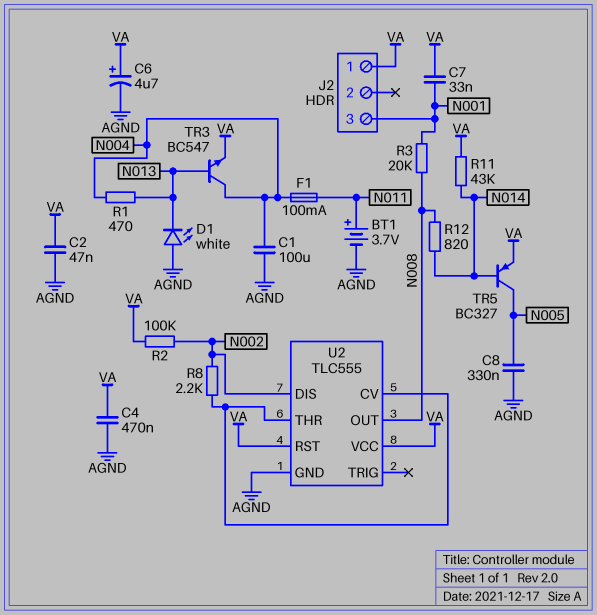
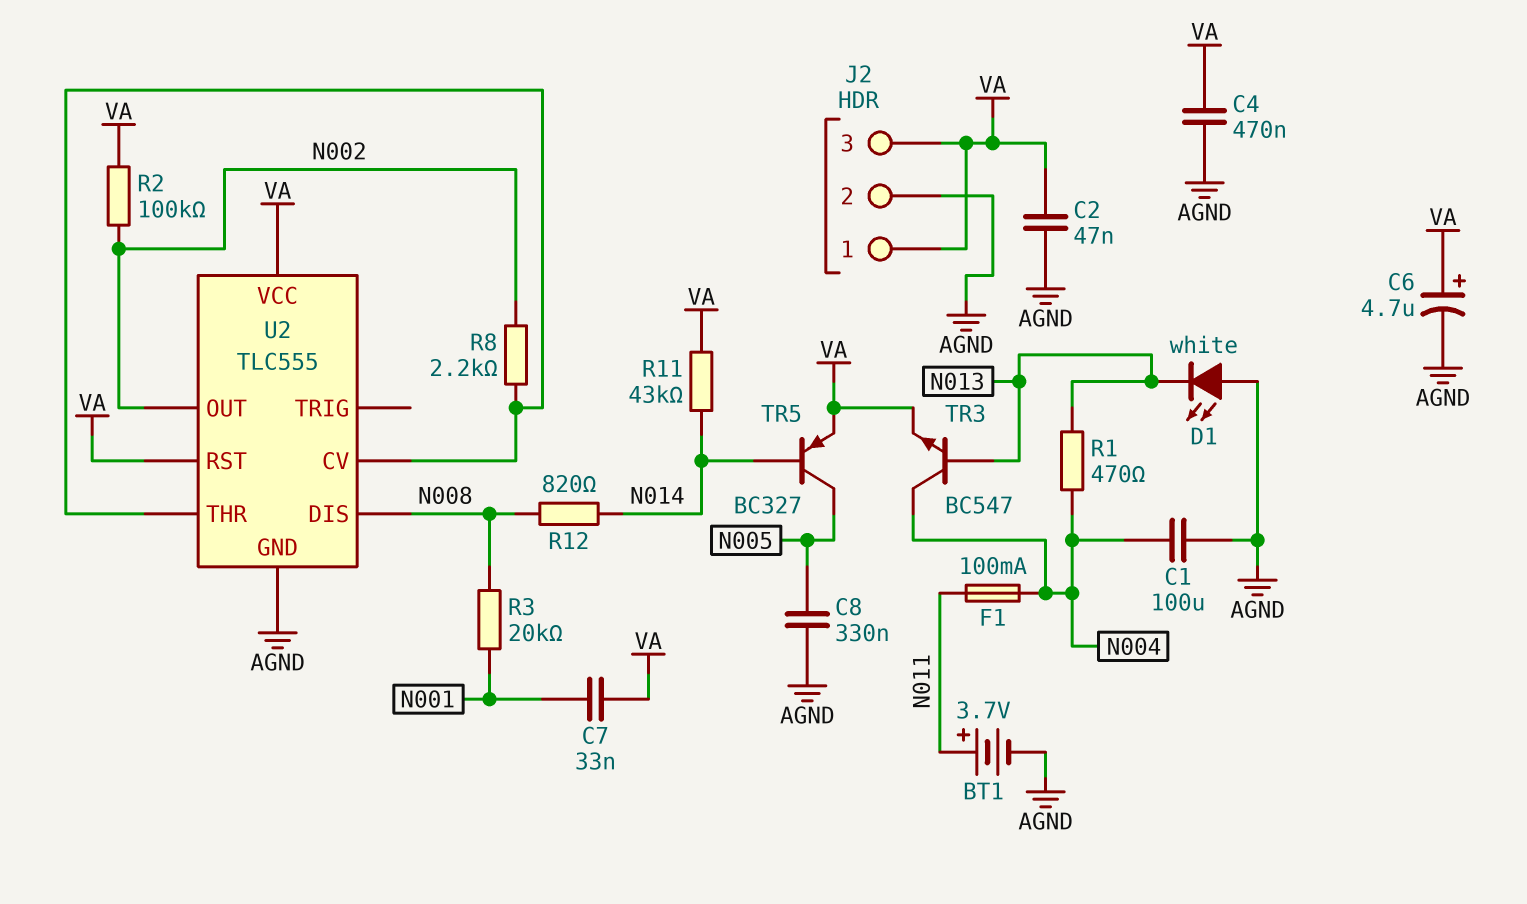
J2 pin 2: none -> AGND
J2 pin 3: N001 -> VA
U2 pin DIS: N002 -> N008
U2 pin OUT: N008 -> N002

